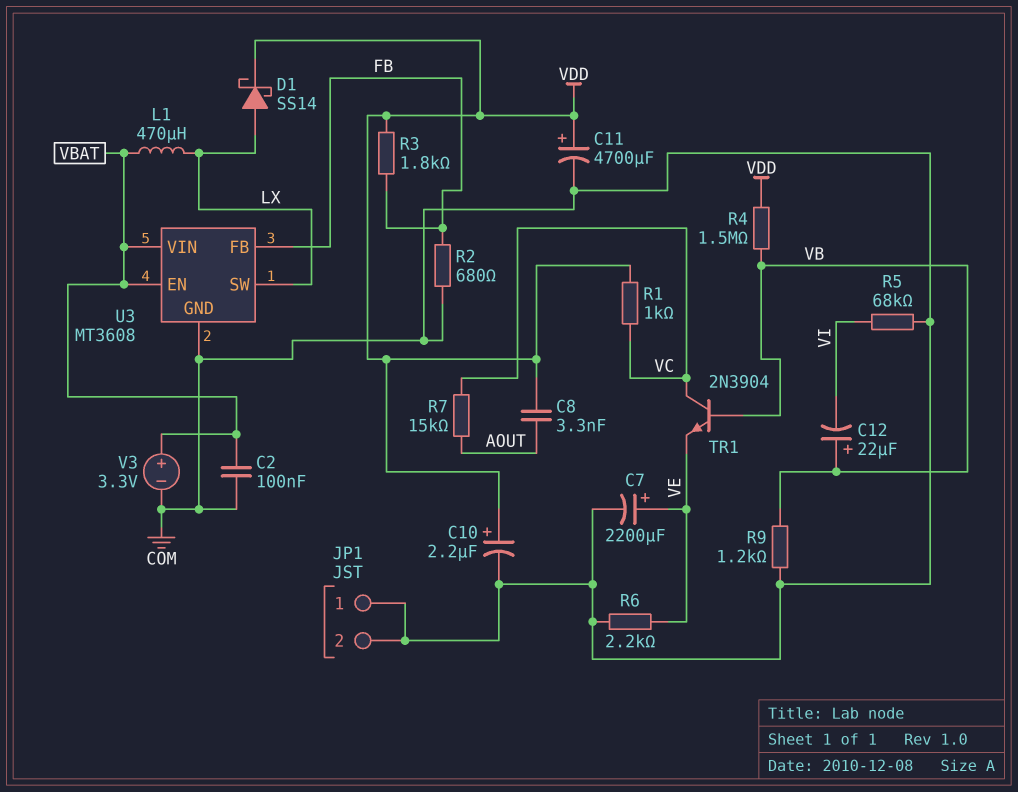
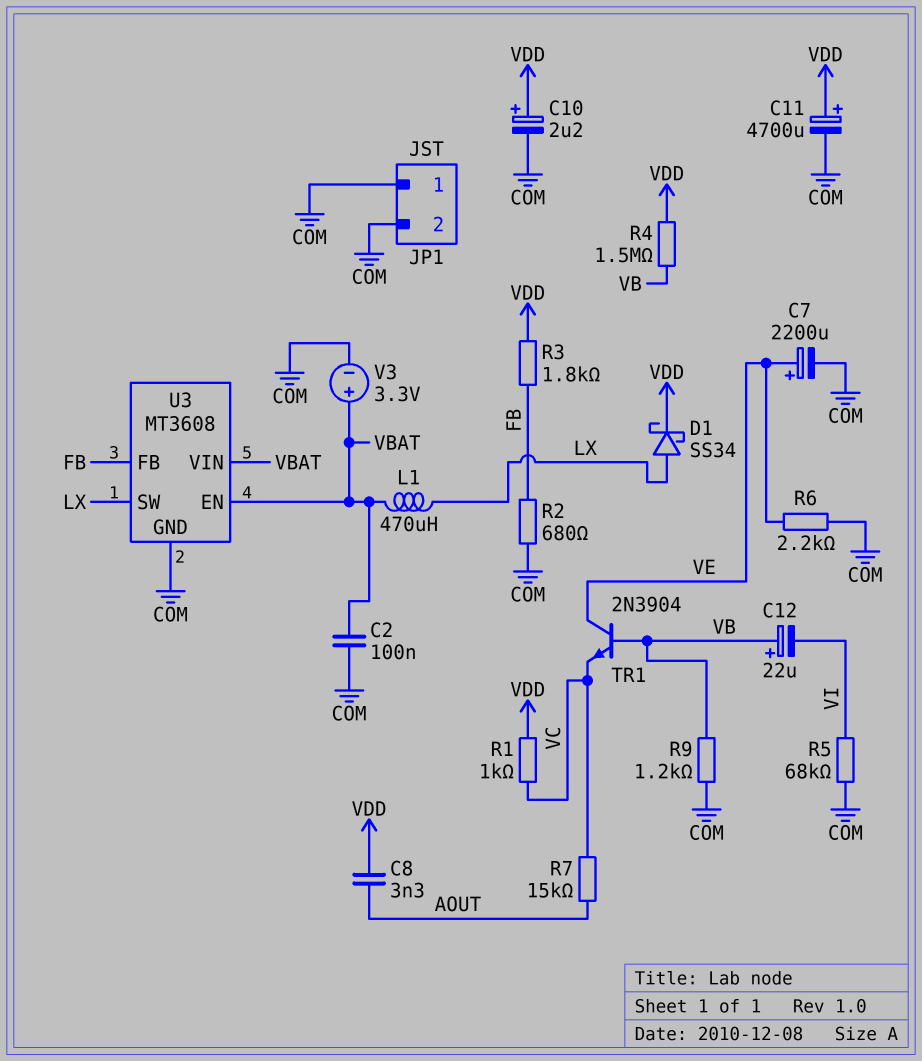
D1: schottky SS14 (A LX, K VDD) -> schottky SS34 (A LX, K VDD)
TR1: NPN 2N3904 (B VB, C VC, E VE) -> NPN 2N3904 (B VB, C VE, E VC)

